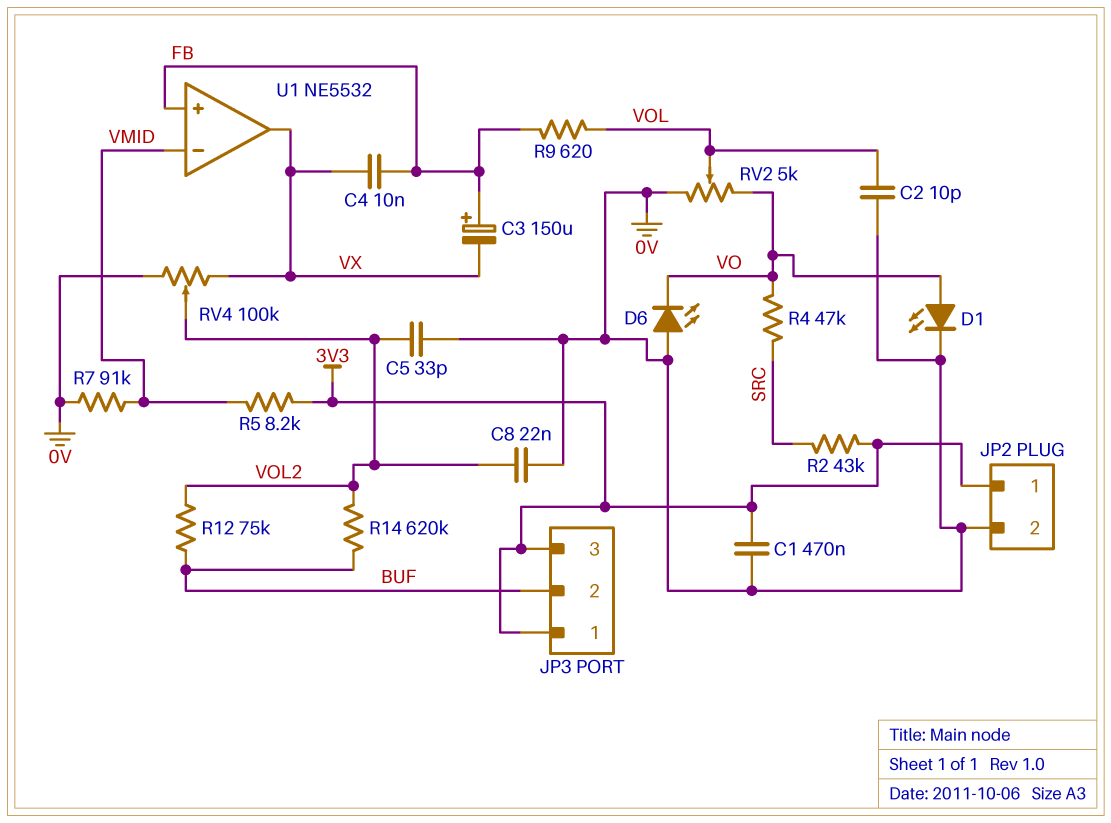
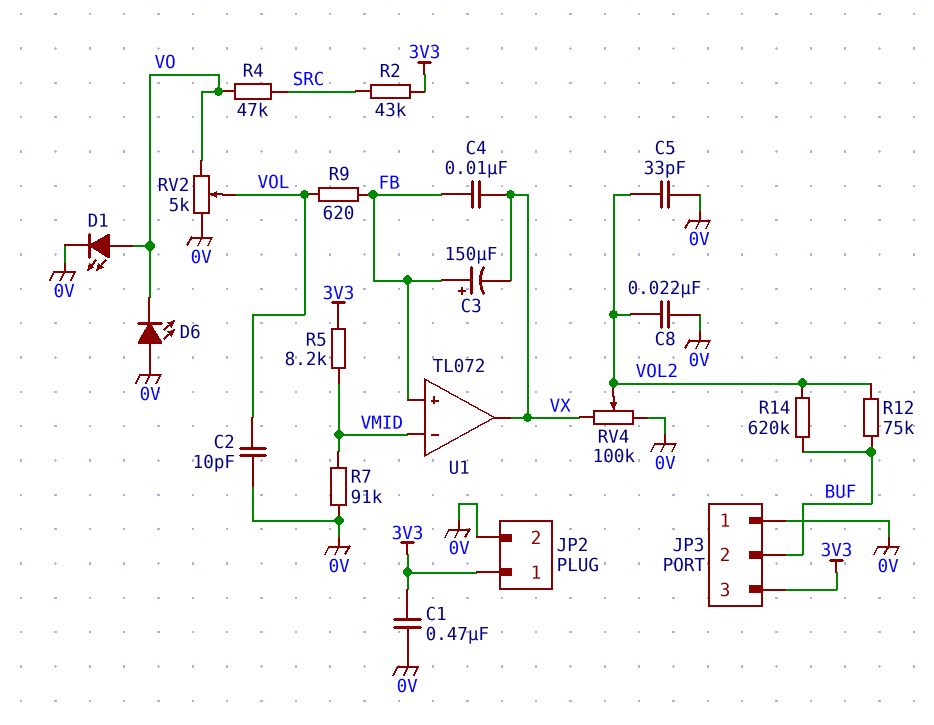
JP3 pin 1: 3V3 -> 0V
U1: NE5532 -> TL072

